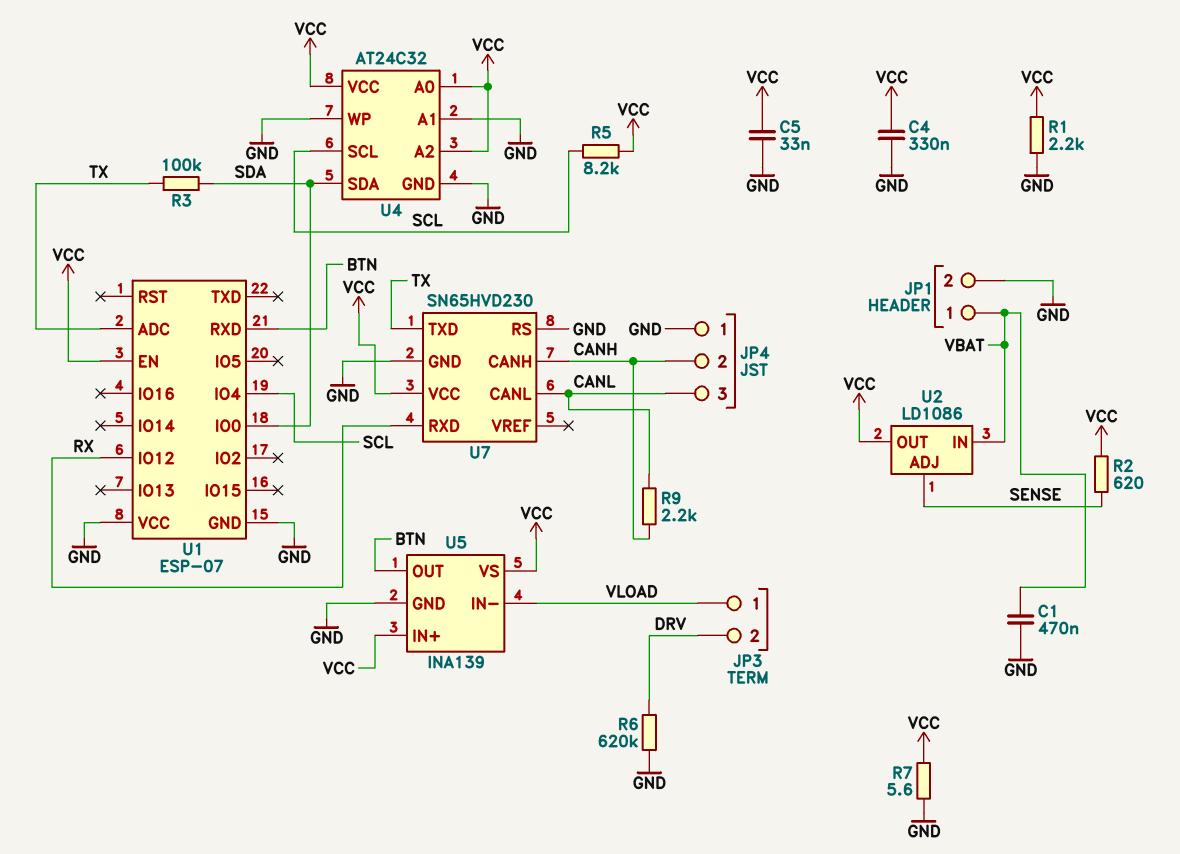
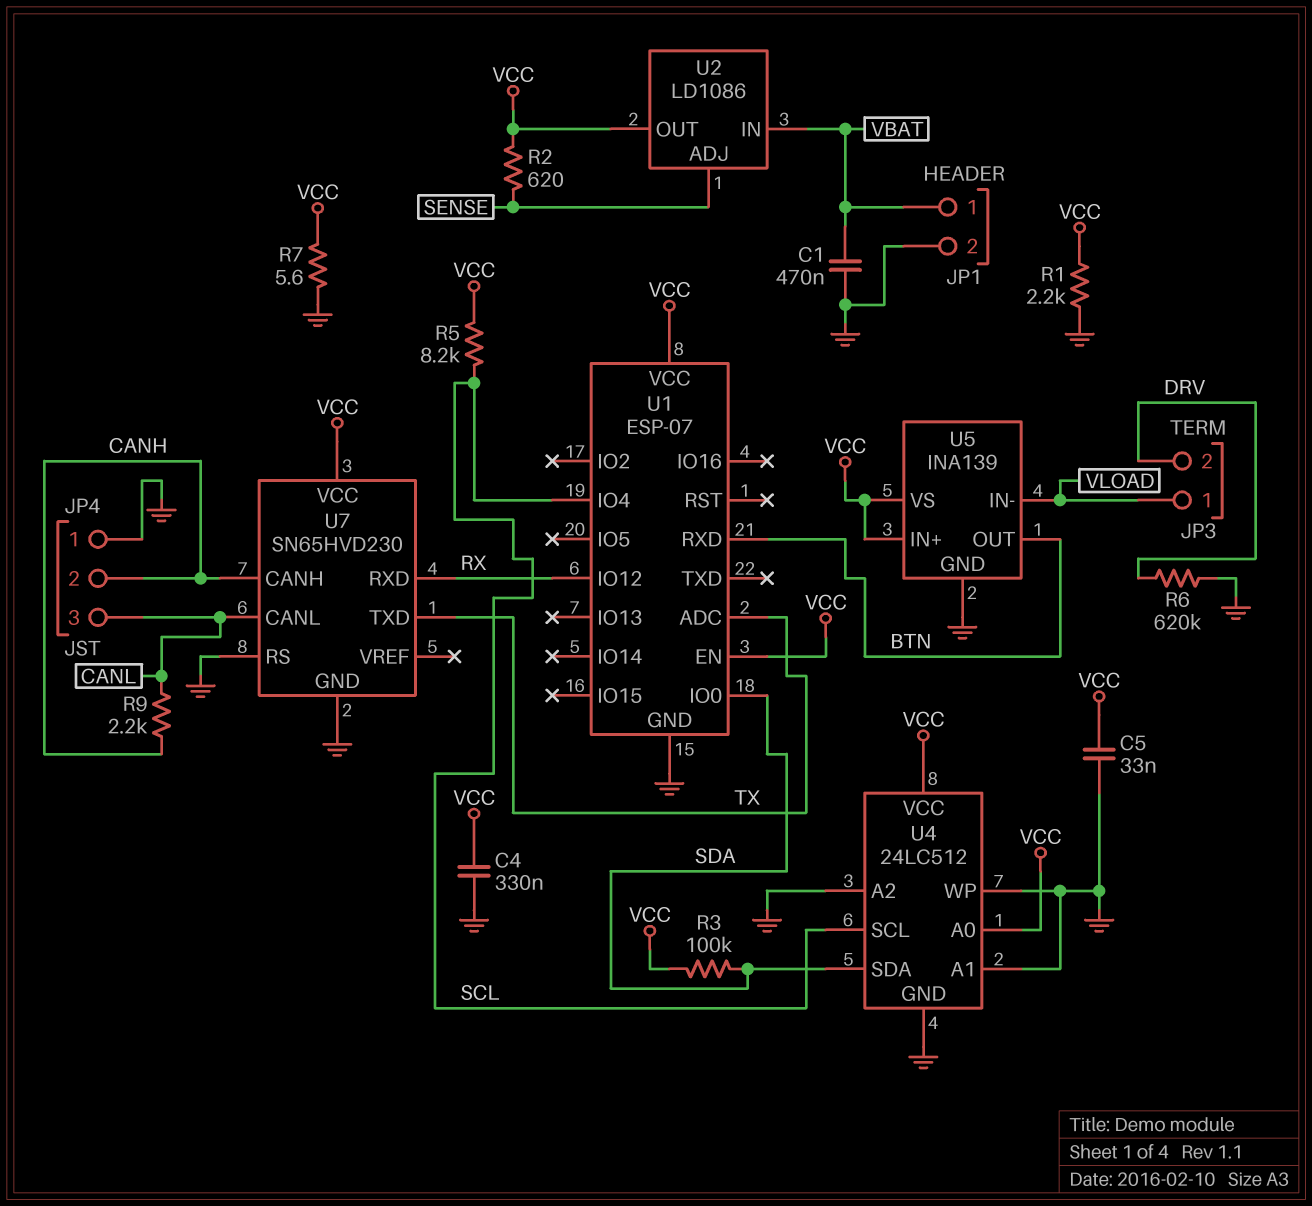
R3: 100k (SDA, TX) -> 100k (SDA, VCC)
U1 pin VCC: GND -> VCC
U4: AT24C32 -> 24LC512
U4 pin A2: VCC -> GND

